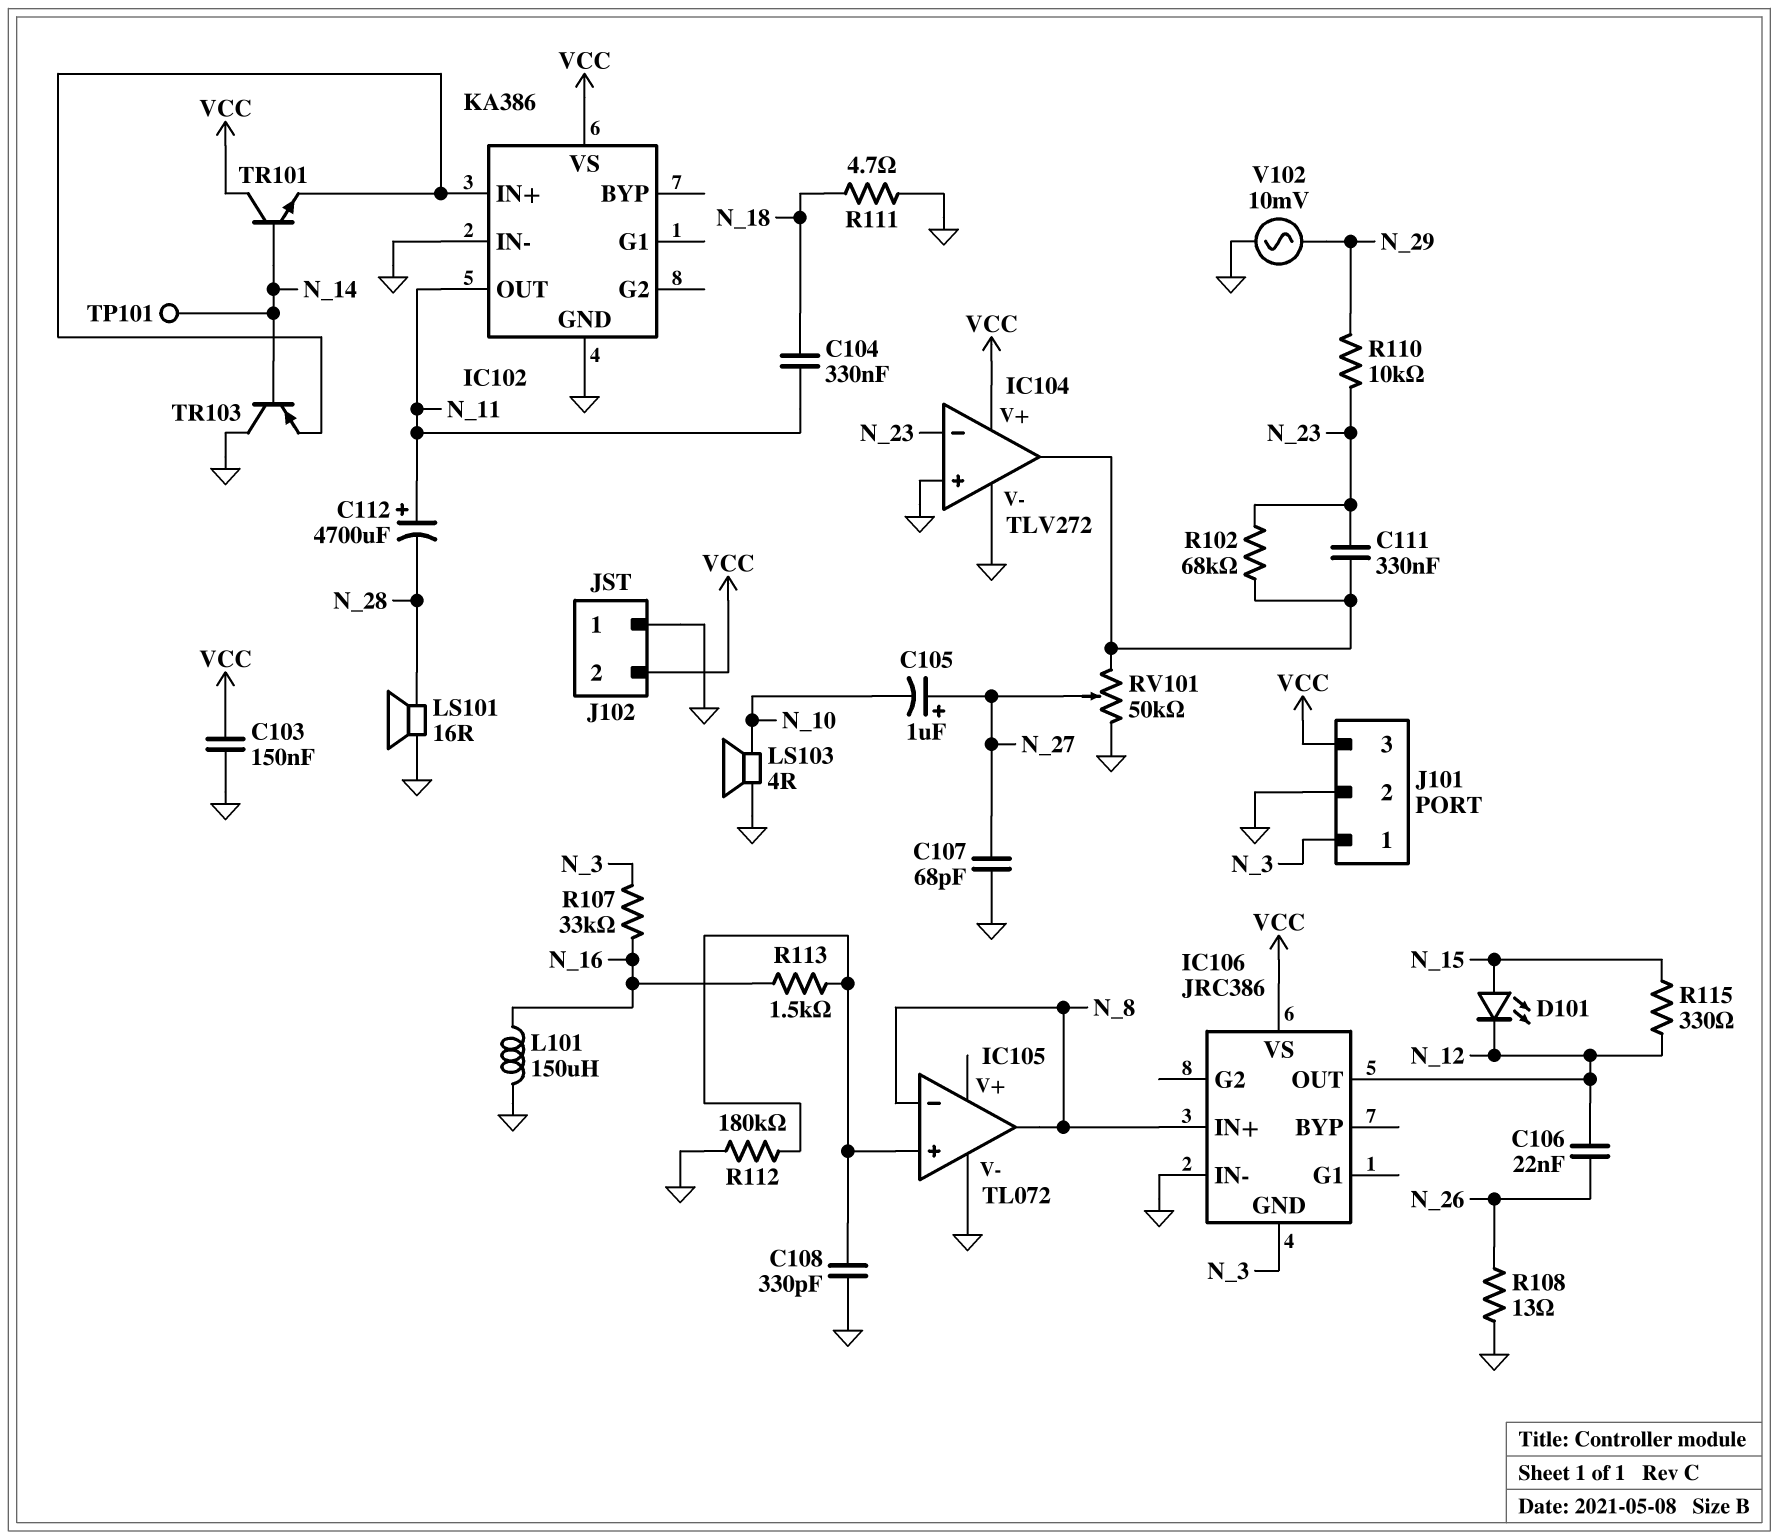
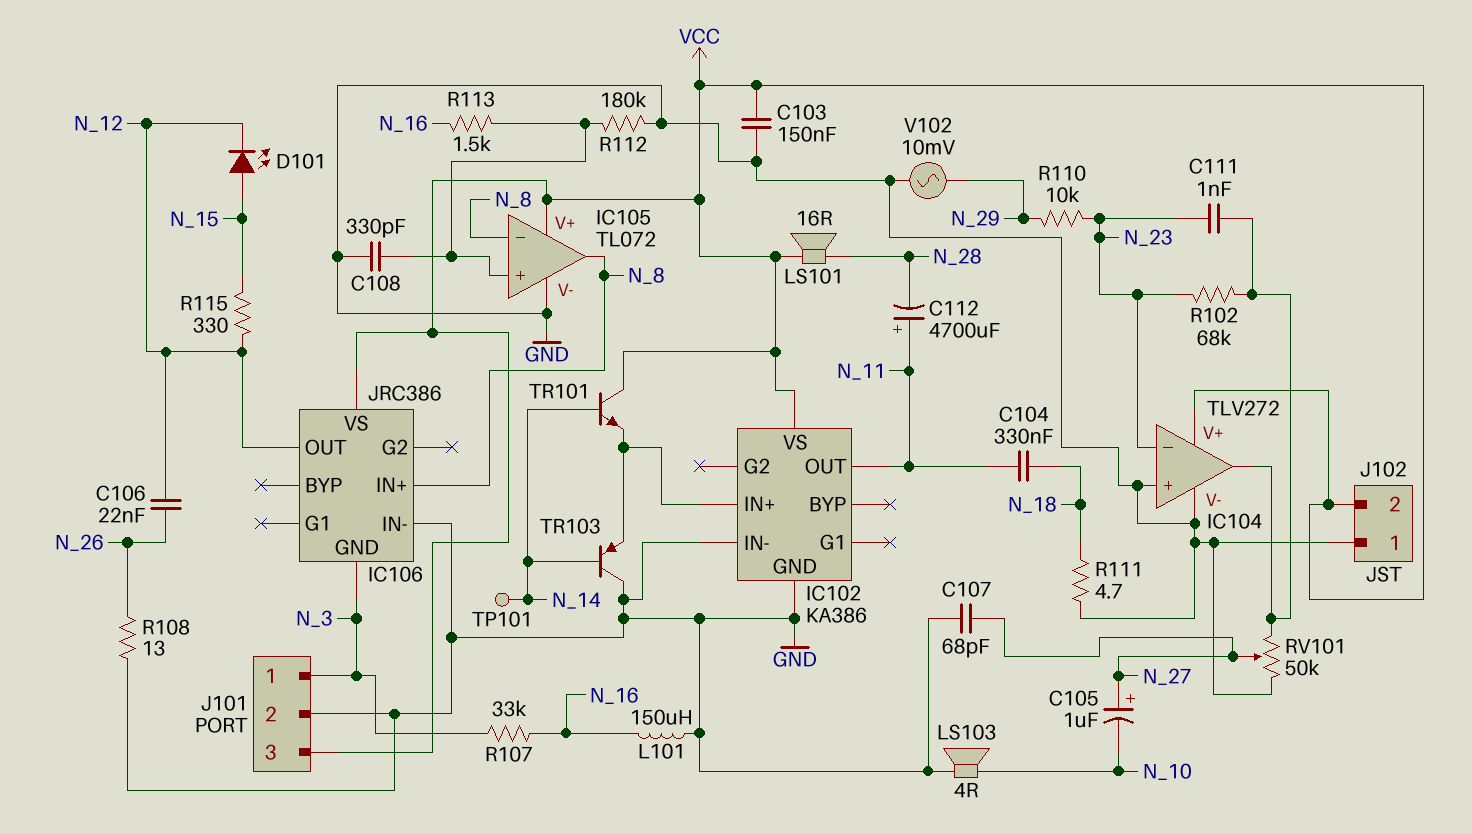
C111: 330nF (IC104/out, N_23) -> 1nF (IC104/out, N_23)
IC105 pin V+: none -> VCC
LS101: speaker 16R (GND, N_28) -> speaker 16R (N_28, VCC)

